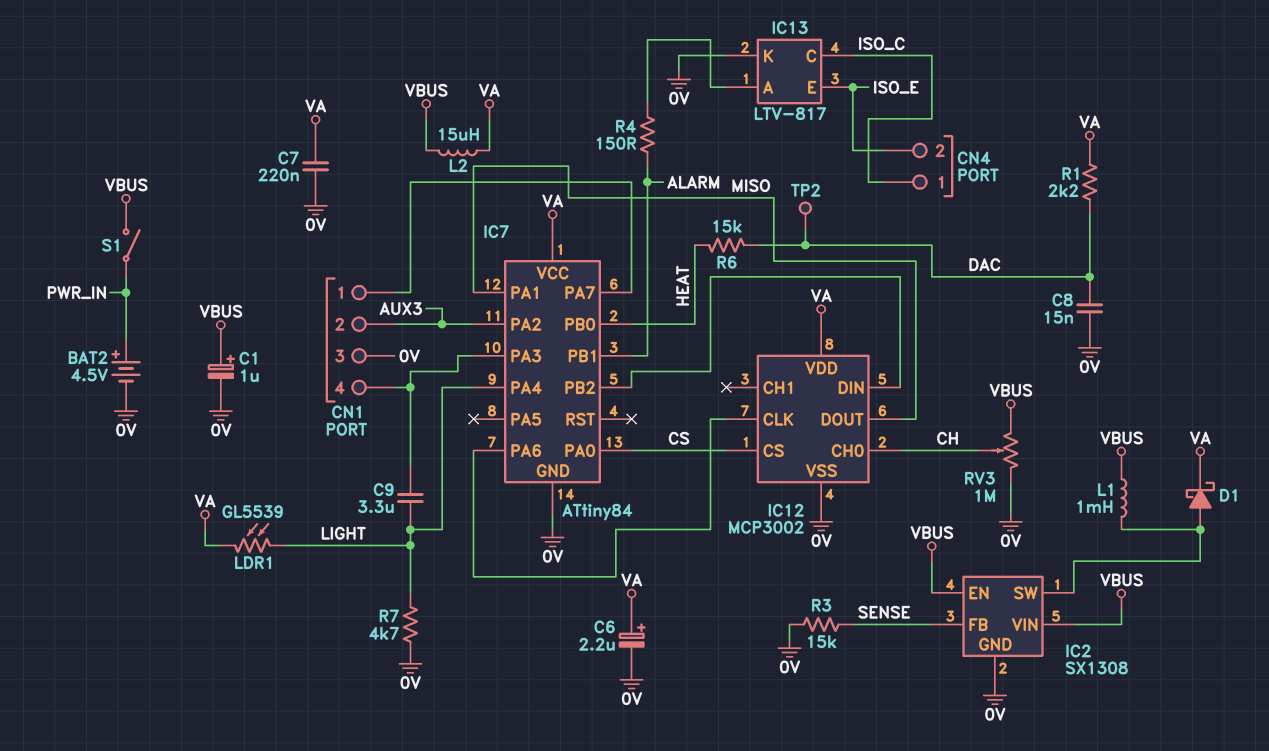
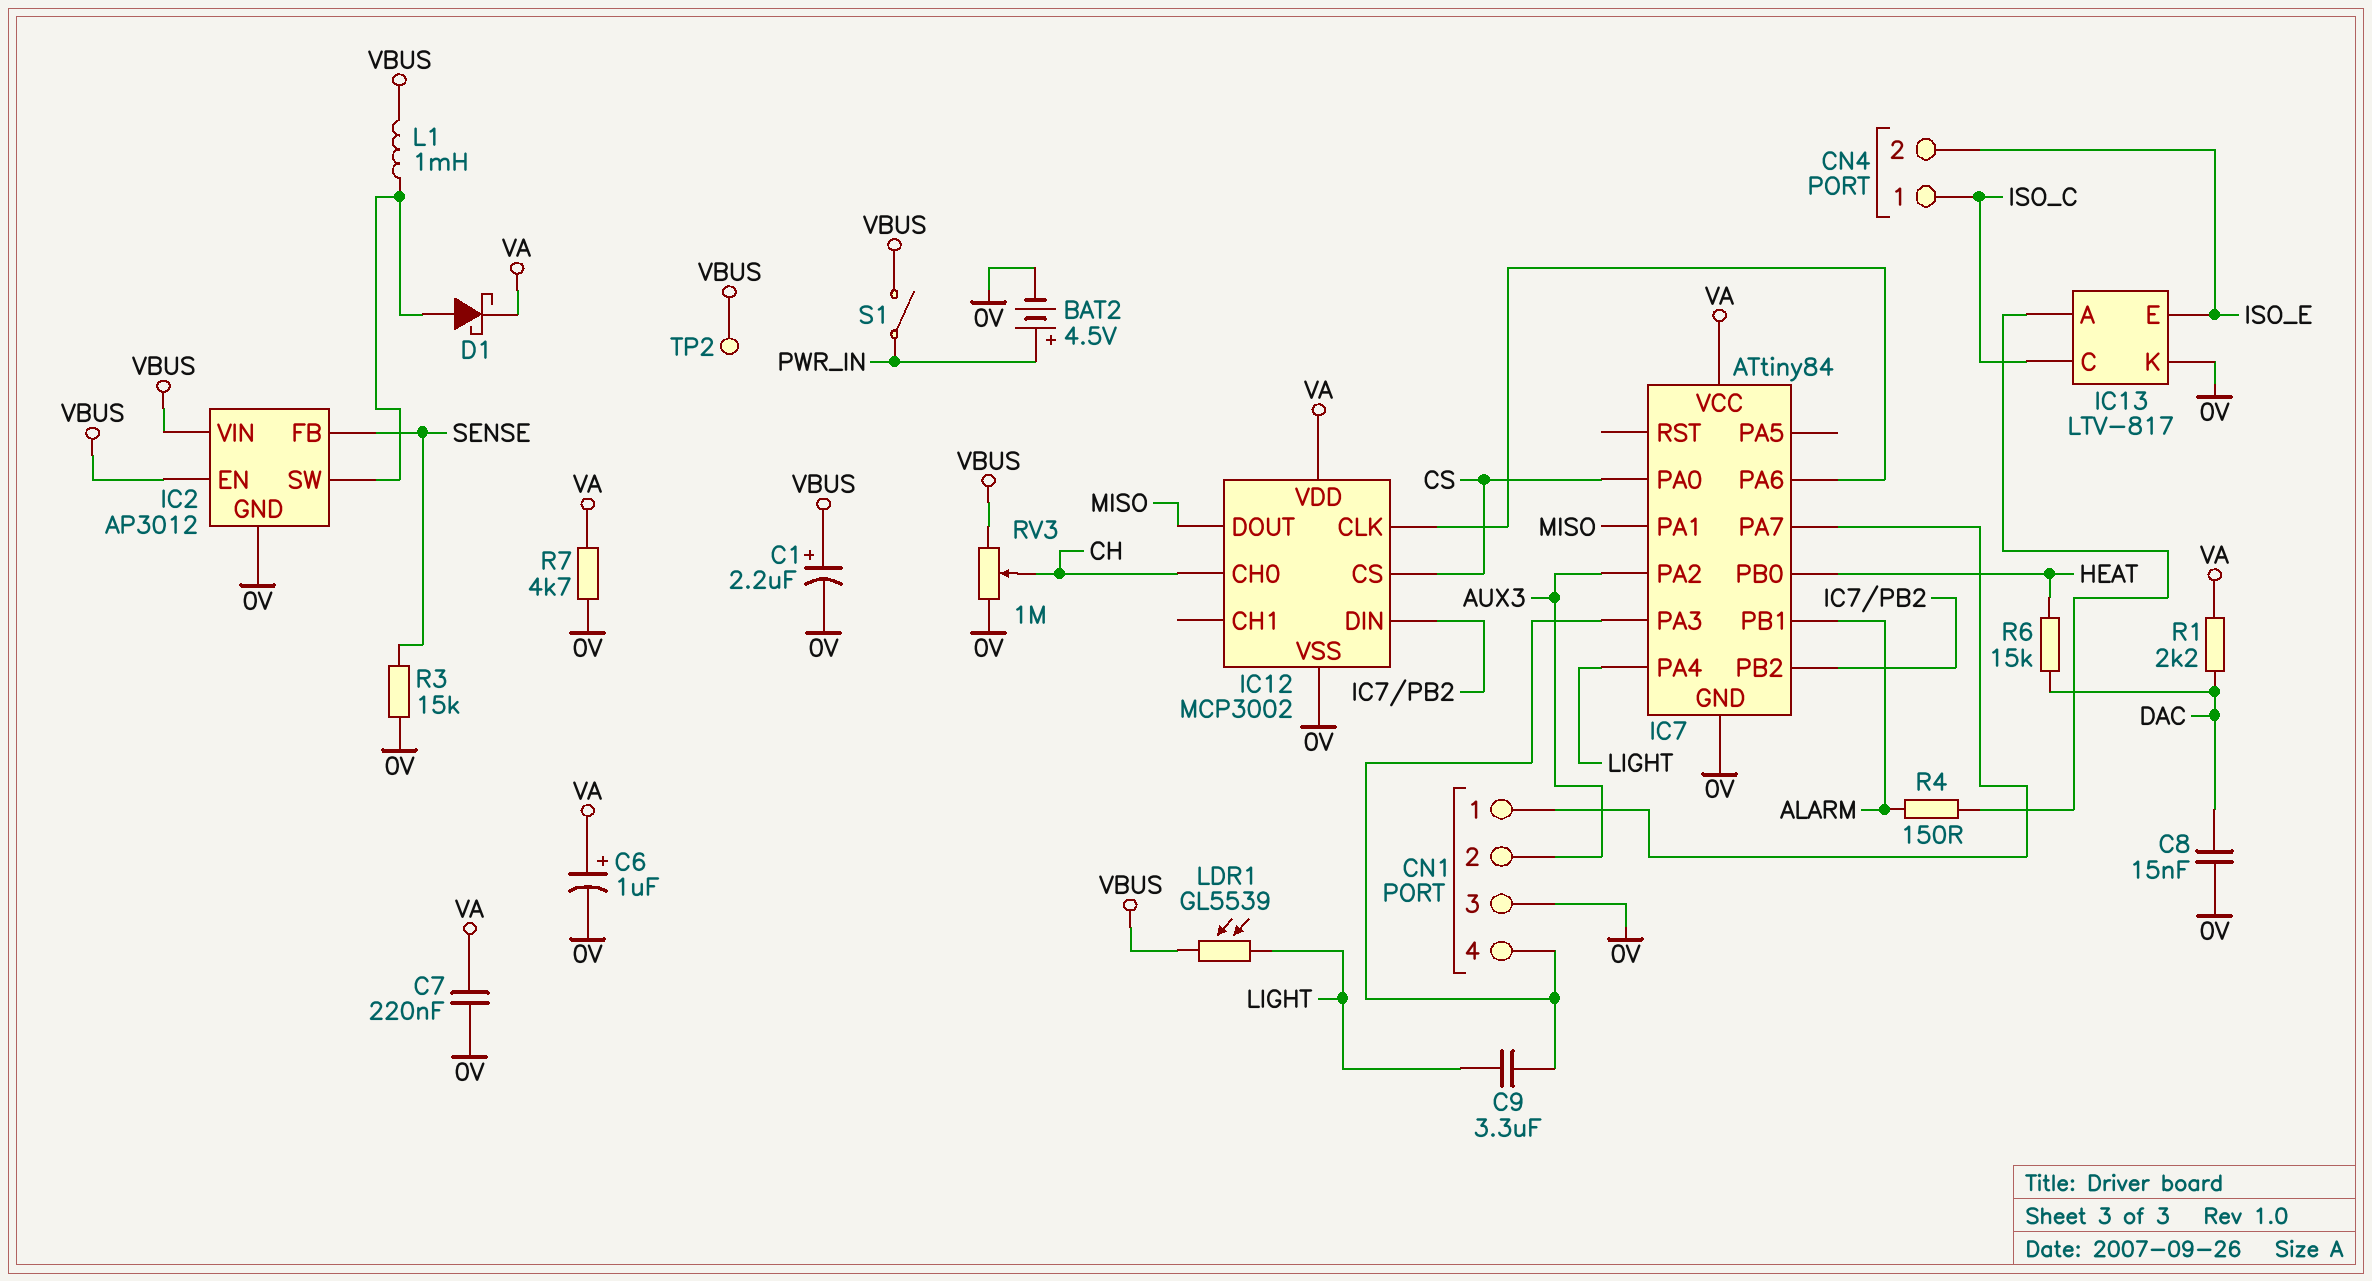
C1: 1uF (plus VBUS, minus 0V) -> 2.2uF (plus VBUS, minus 0V)
C6: 2.2uF (plus VA, minus 0V) -> 1uF (plus VA, minus 0V)
IC2: SX1308 -> AP3012
L2: 15uH (VA, VBUS) -> none
LDR1: GL5539 (LIGHT, VA) -> GL5539 (LIGHT, VBUS)
R7: 4.7k (0V, LIGHT) -> 4.7k (0V, VA)
TP2: test point (DAC) -> test point (VBUS)

